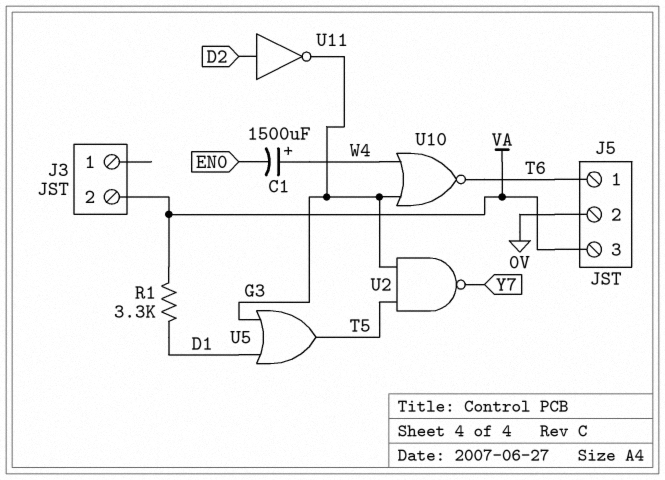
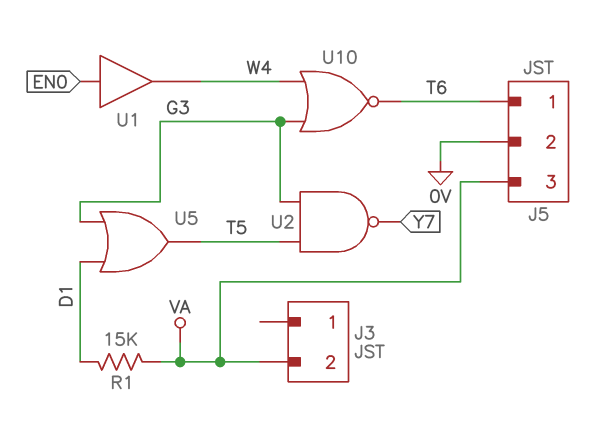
C1: 1500uF (plus W4, minus EN0) -> none
R1: 3.3k (D1, VA) -> 15k (D1, VA)
U1: none -> buffer (in EN0, out W4)
U11: NOT (in D2, out G3) -> none

